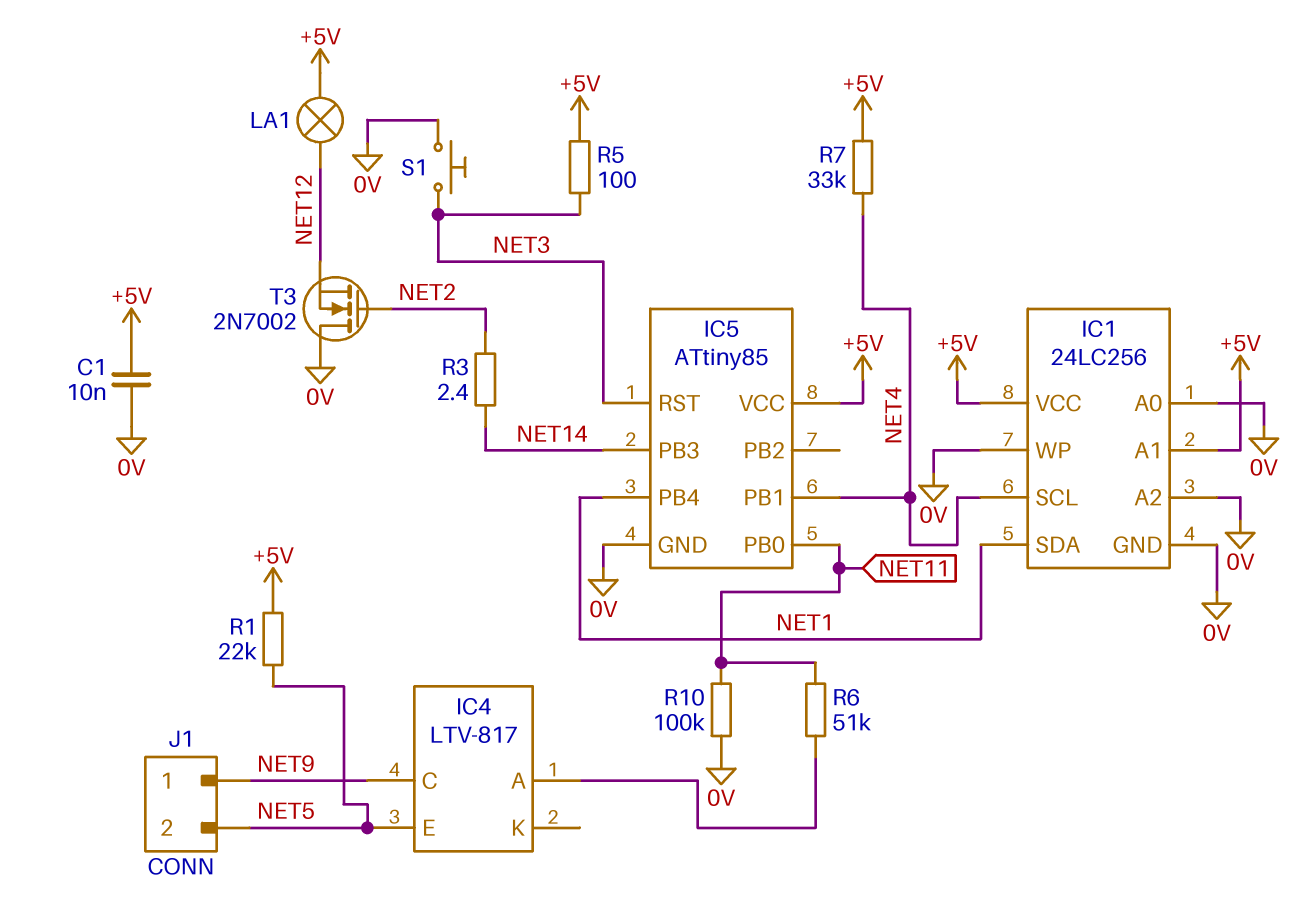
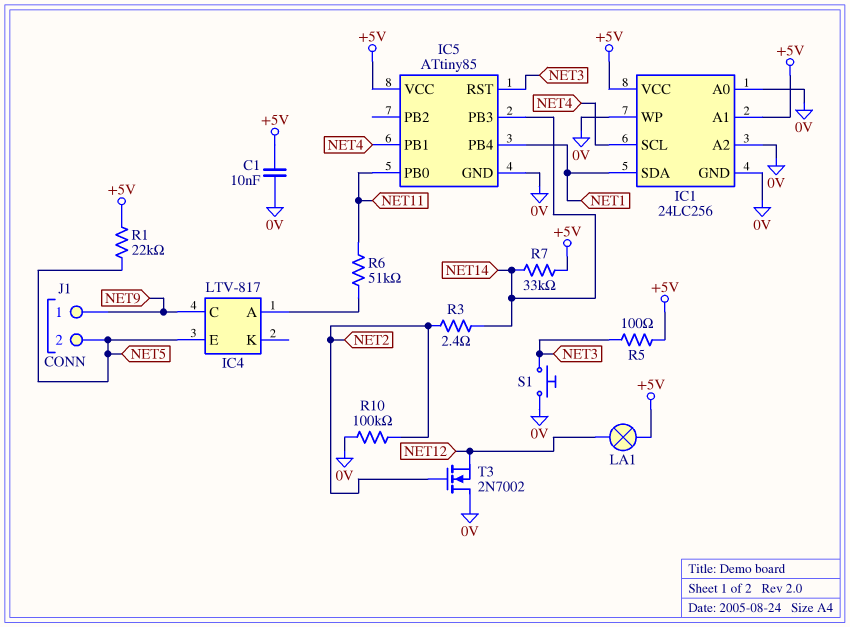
R7: 33k (+5V, NET4) -> 33k (+5V, NET14)
R10: 100k (0V, NET11) -> 100k (0V, NET2)

